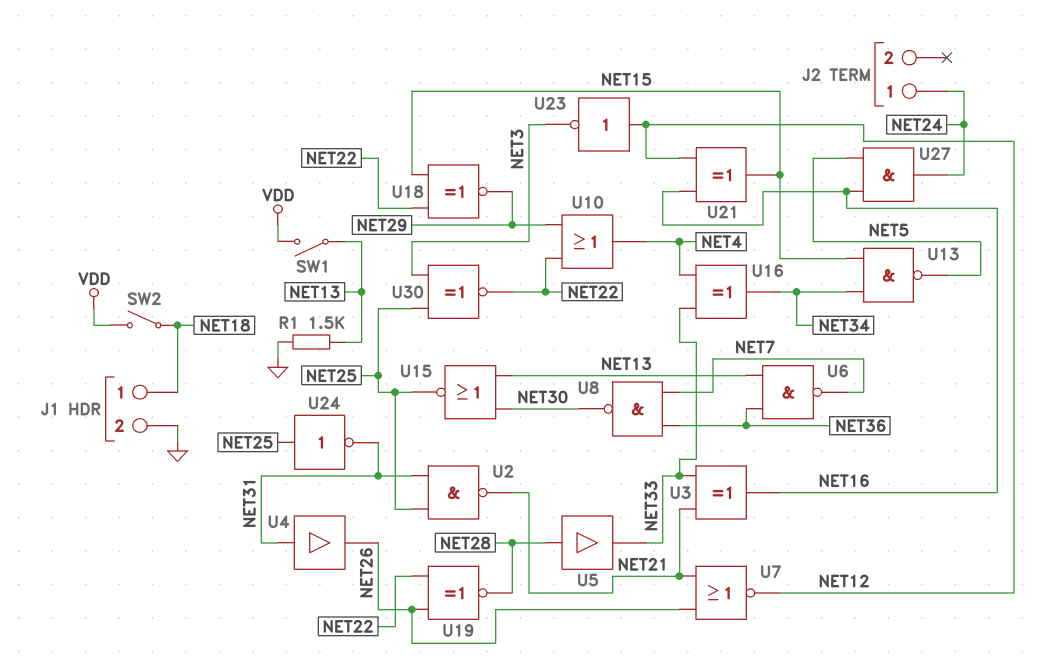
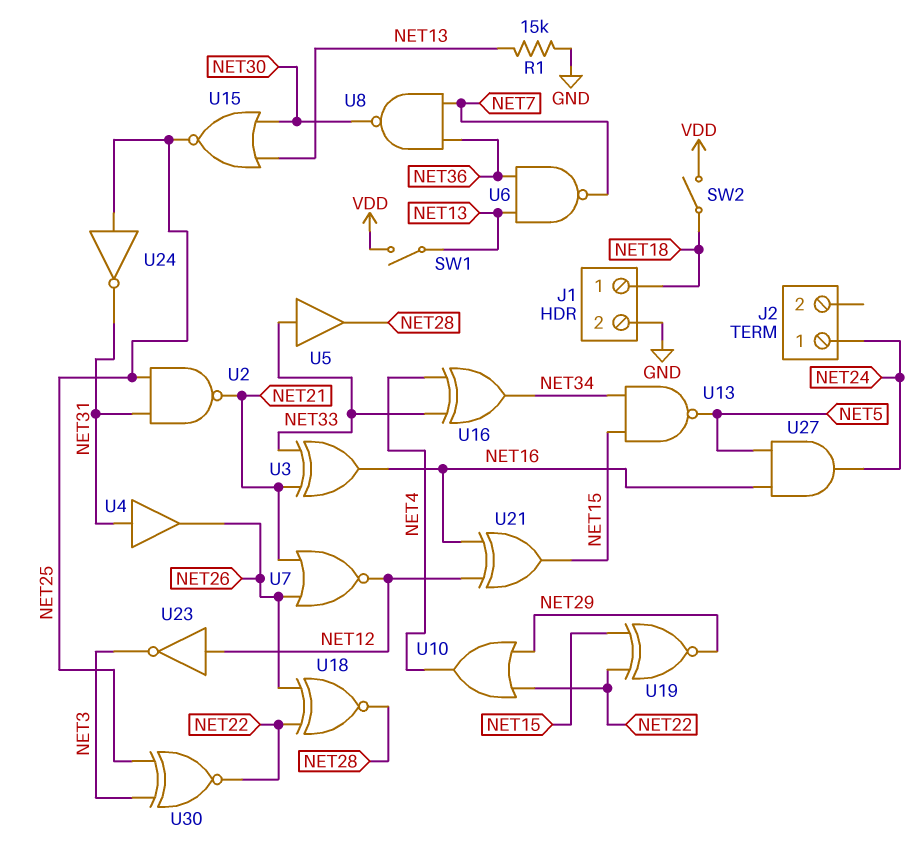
R1: 1.5k (GND, NET13) -> 15k (GND, NET13)
U5: buffer (in NET28, out NET33) -> buffer (in NET33, out NET28)
U18: XNOR (in NET15, in NET22, out NET29) -> XNOR (in NET22, in NET26, out NET28)
U19: XNOR (in NET22, in NET26, out NET28) -> XNOR (in NET15, in NET22, out NET29)

